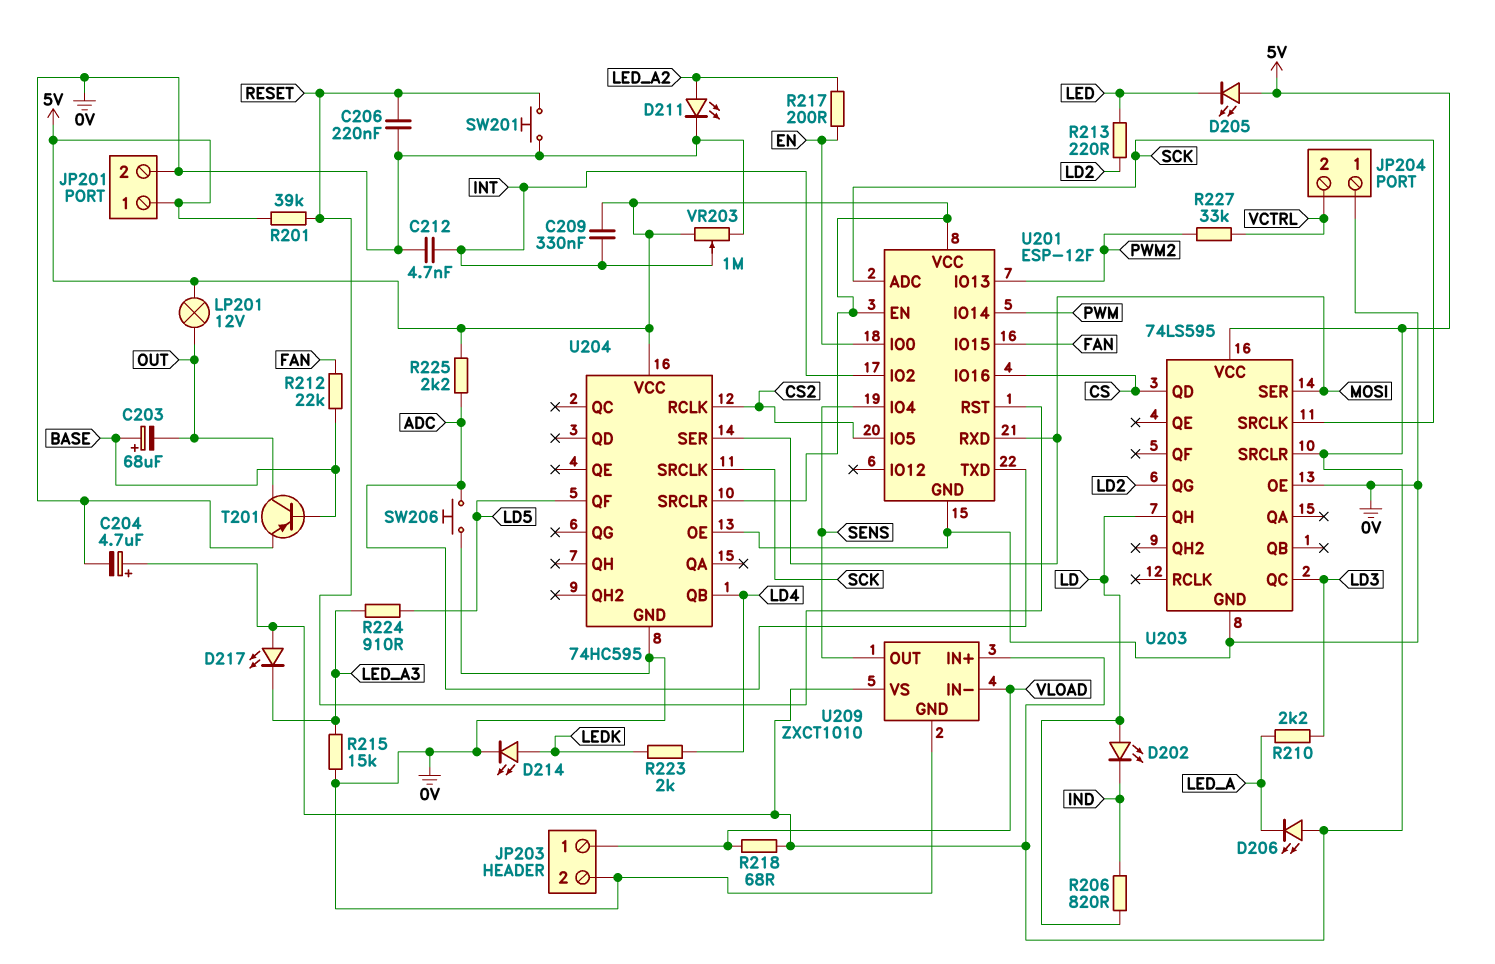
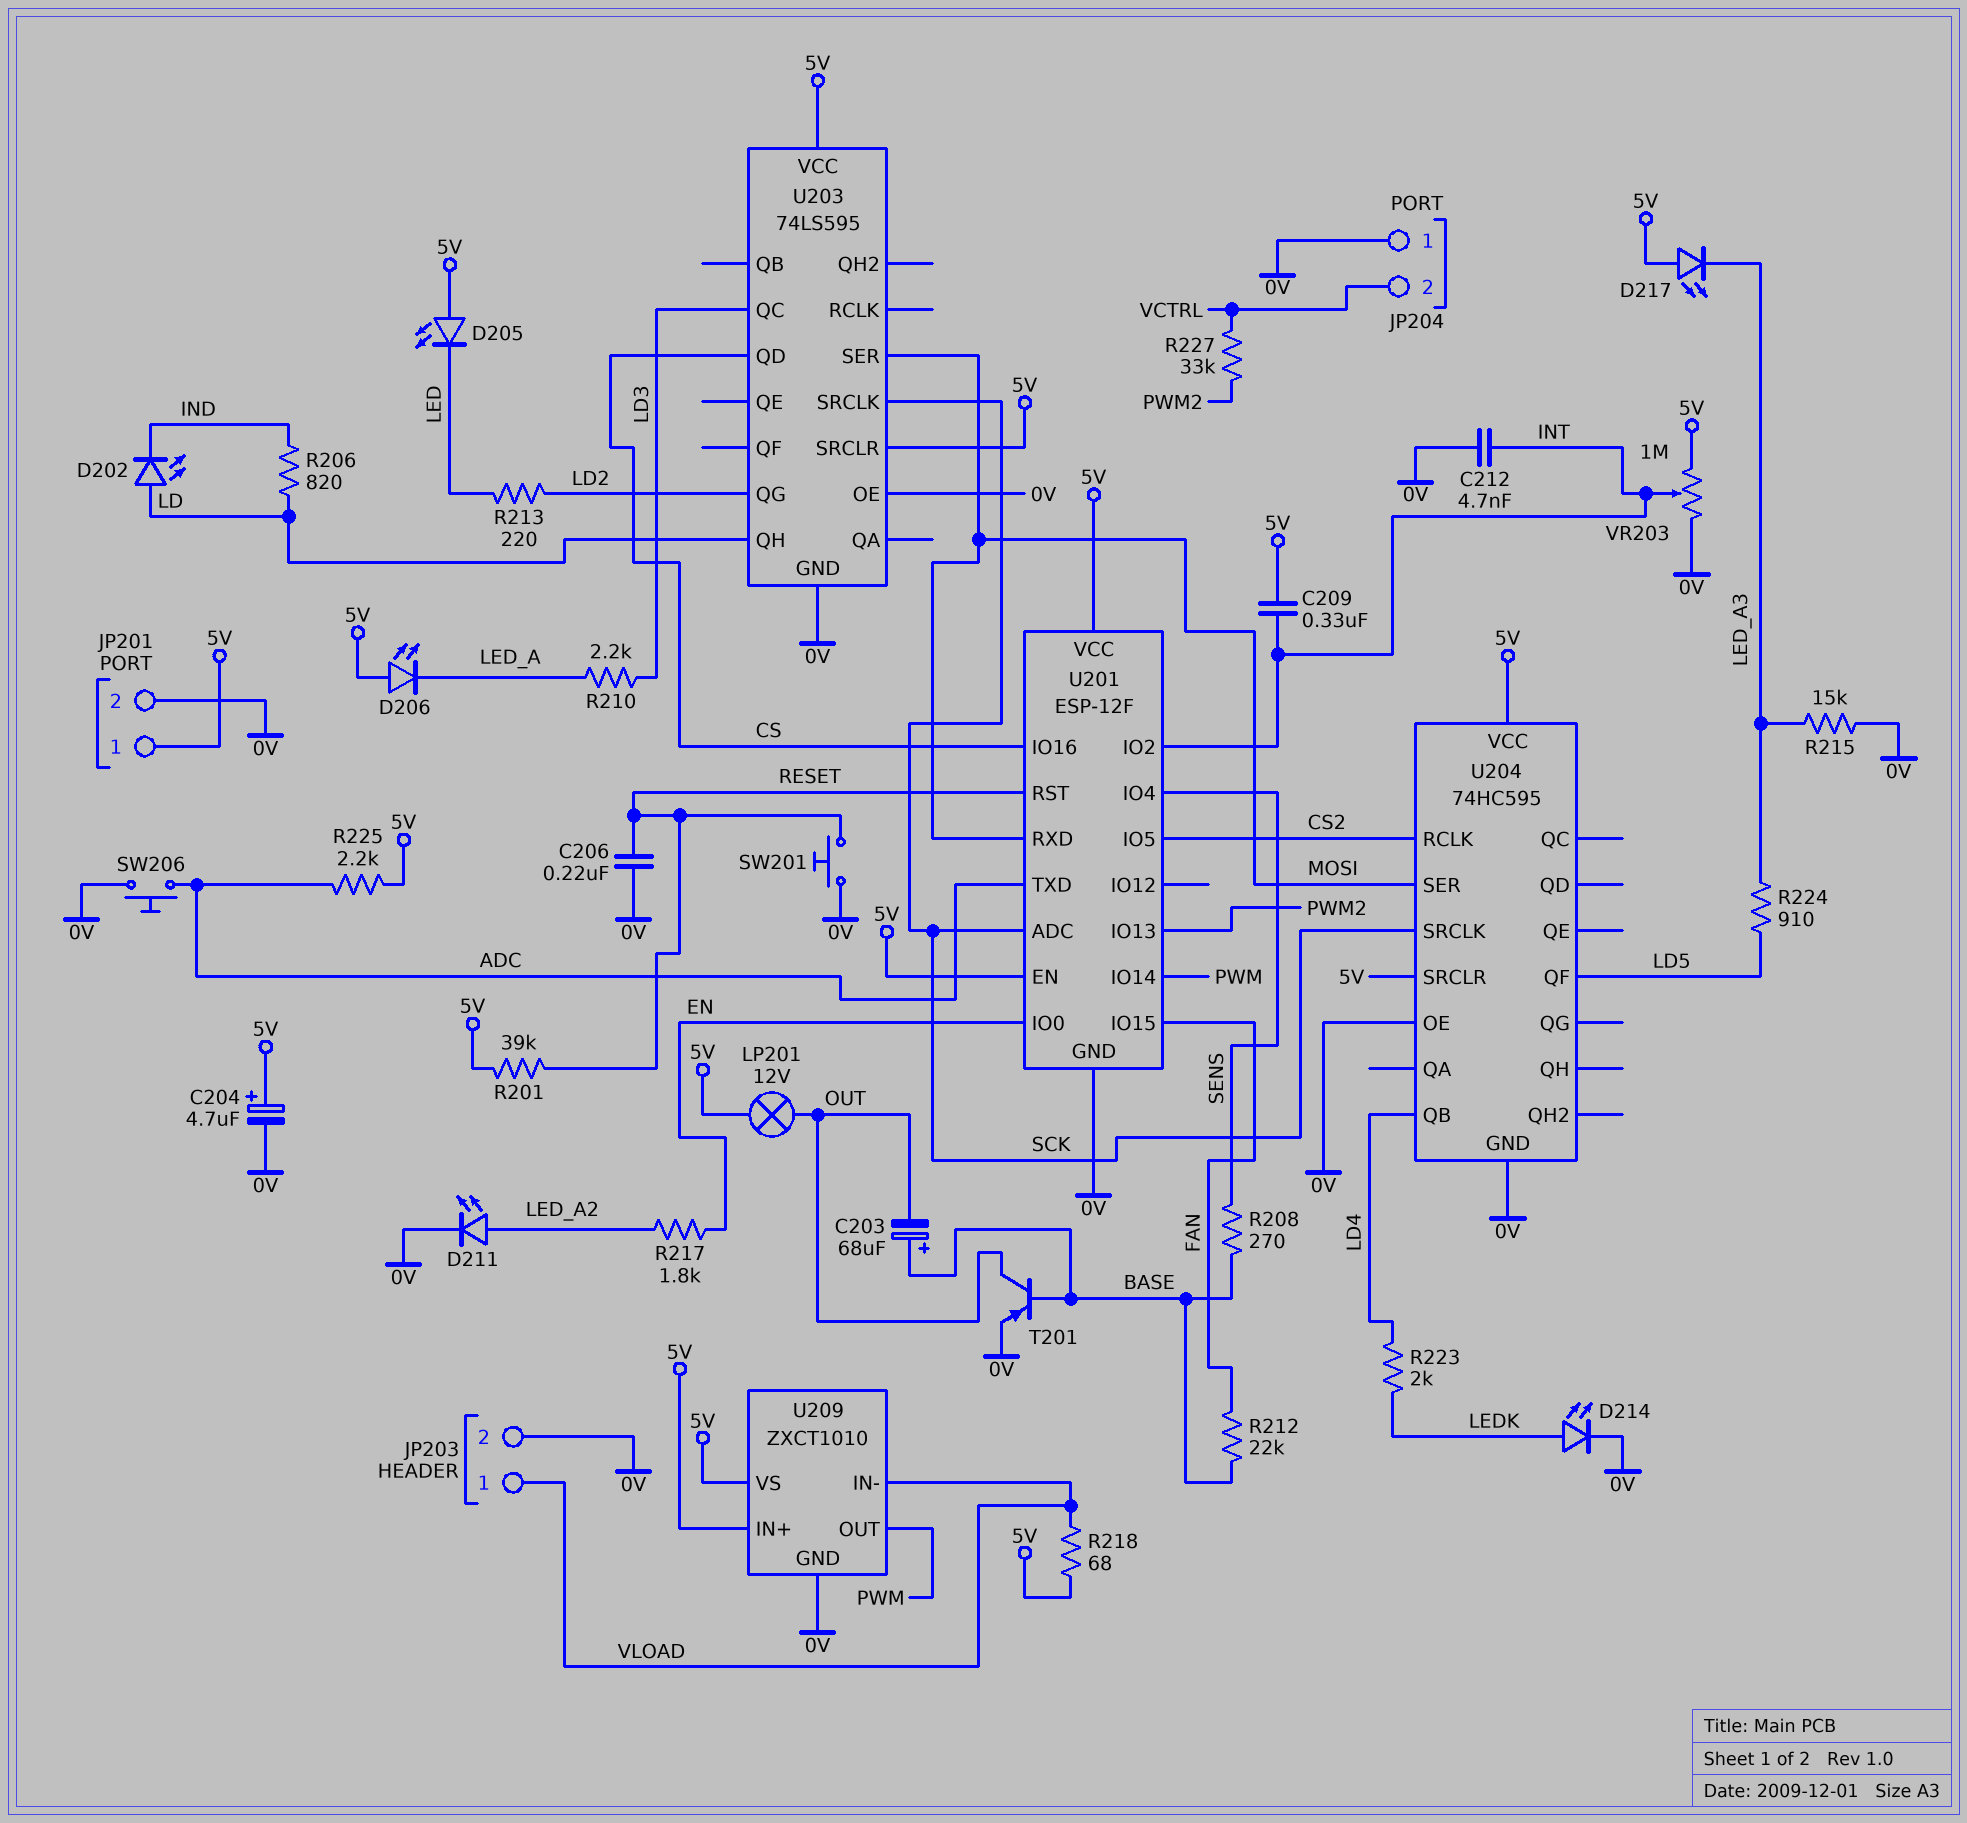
R208: none -> 270 (BASE, SENS)
R217: 200 (EN, LED_A2) -> 1.8k (EN, LED_A2)
U209 pin OUT: SENS -> PWM

